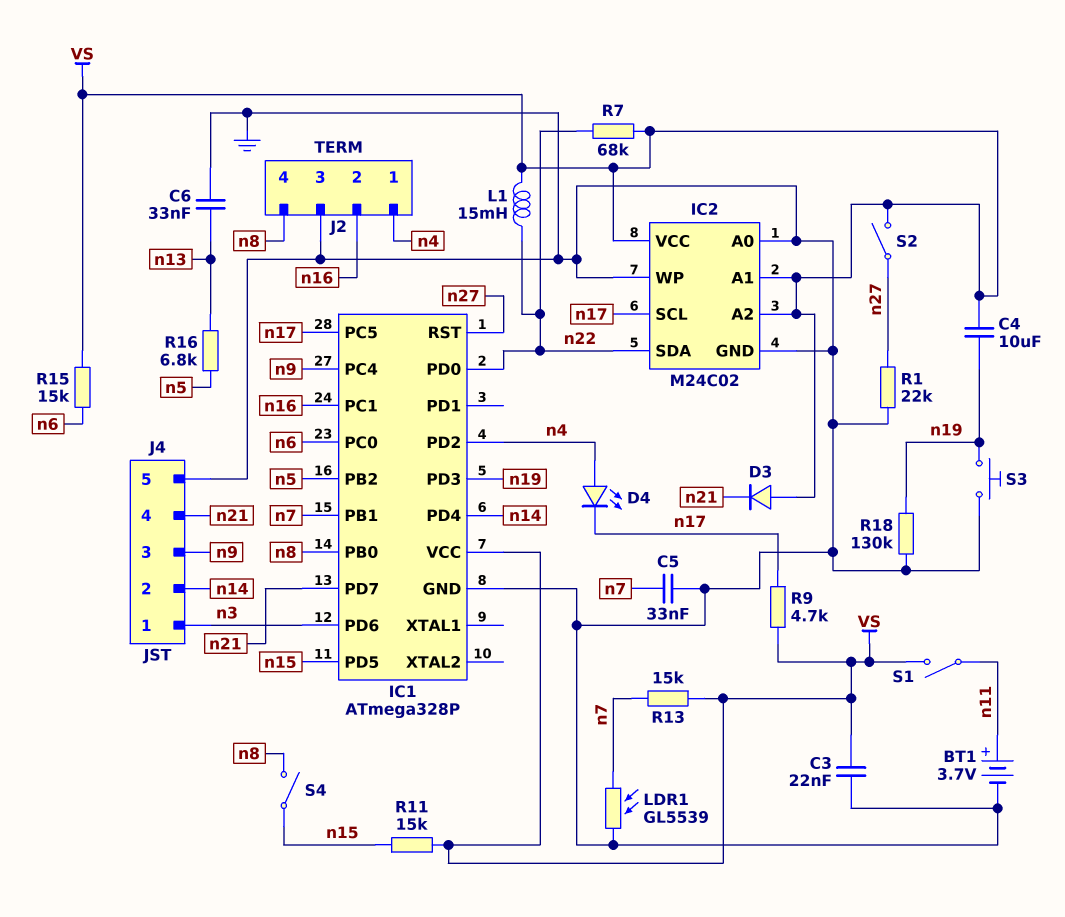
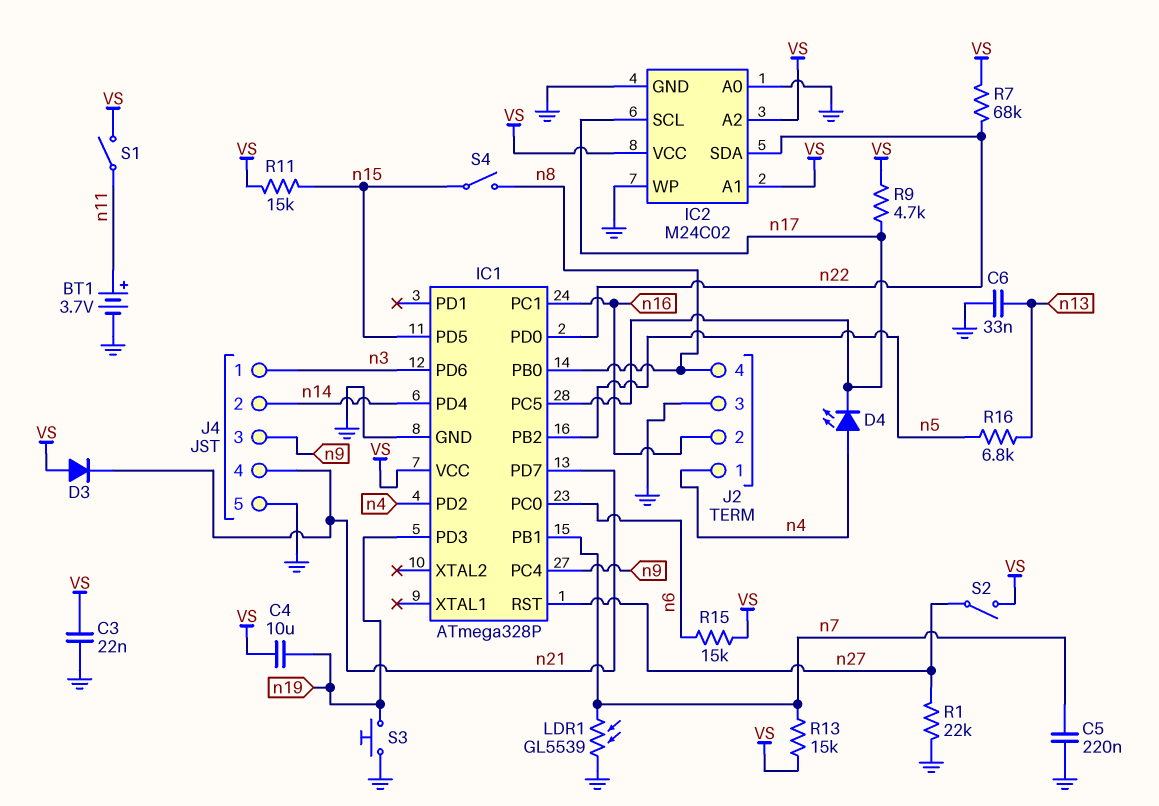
C5: 33nF (GND, n7) -> 220nF (GND, n7)
L1: 15mH (VS, n22) -> none
R18: 130k (GND, n19) -> none

